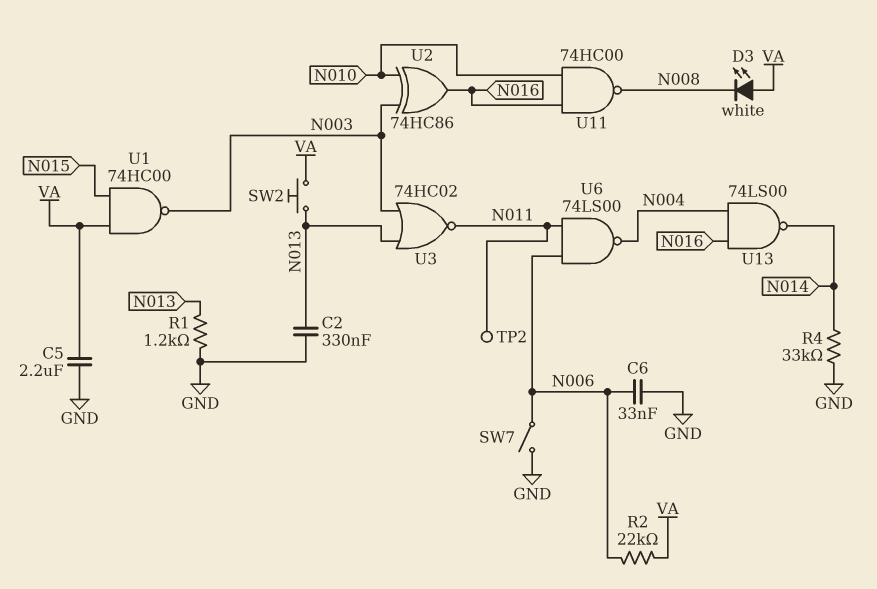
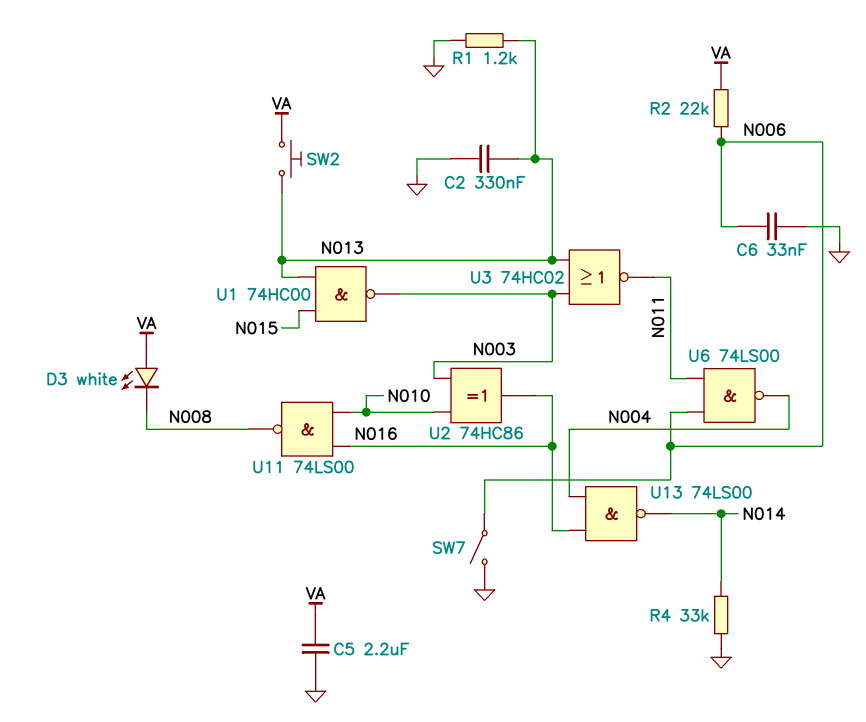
TP2: test point (N011) -> none
U1: NAND 74HC00 (in N015, in VA, out N003) -> NAND 74HC00 (in N013, in N015, out N003)
U11: NAND 74HC00 (in N010, in N016, out N008) -> NAND 74LS00 (in N010, in N016, out N008)

